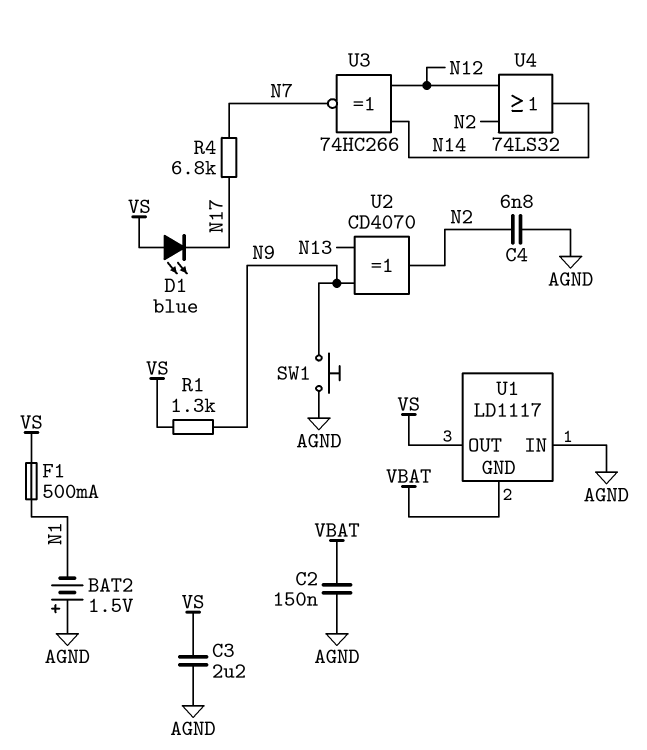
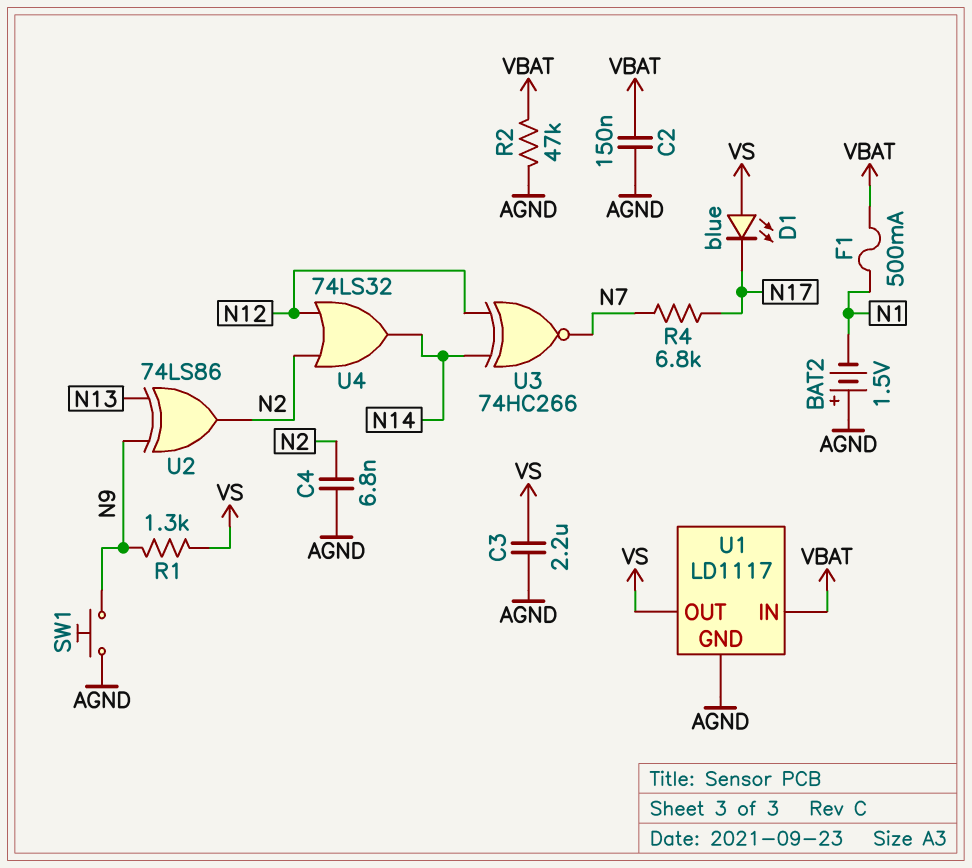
F1: 500mA (N1, VS) -> 500mA (N1, VBAT)
R2: none -> 47k (AGND, VBAT)
U1 pin GND: VBAT -> AGND
U1 pin IN: AGND -> VBAT
U2: XOR CD4070 (in N9, in N13, out N2) -> XOR 74LS86 (in N9, in N13, out N2)

